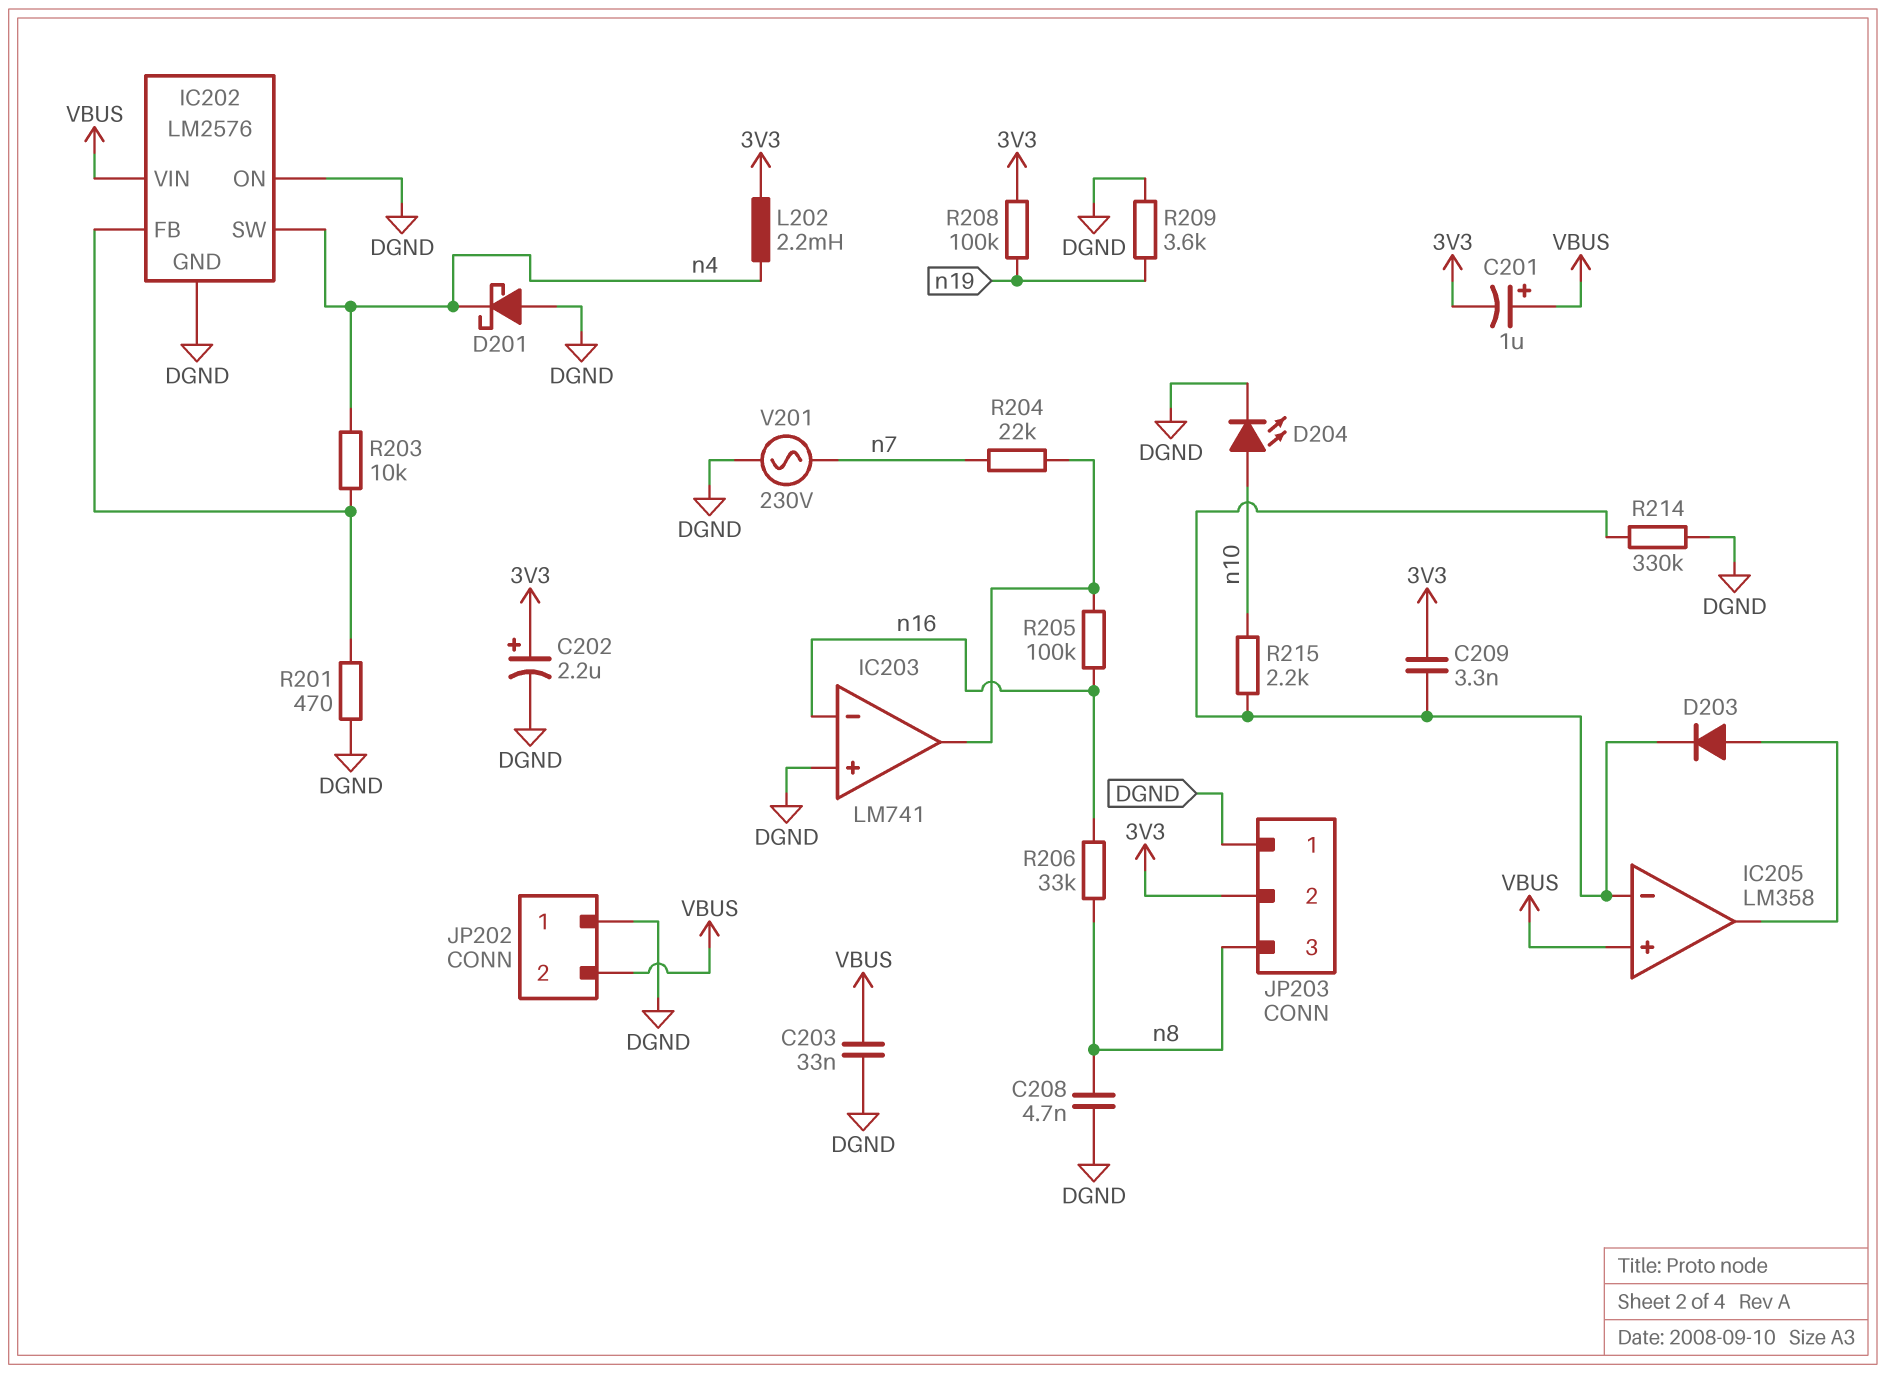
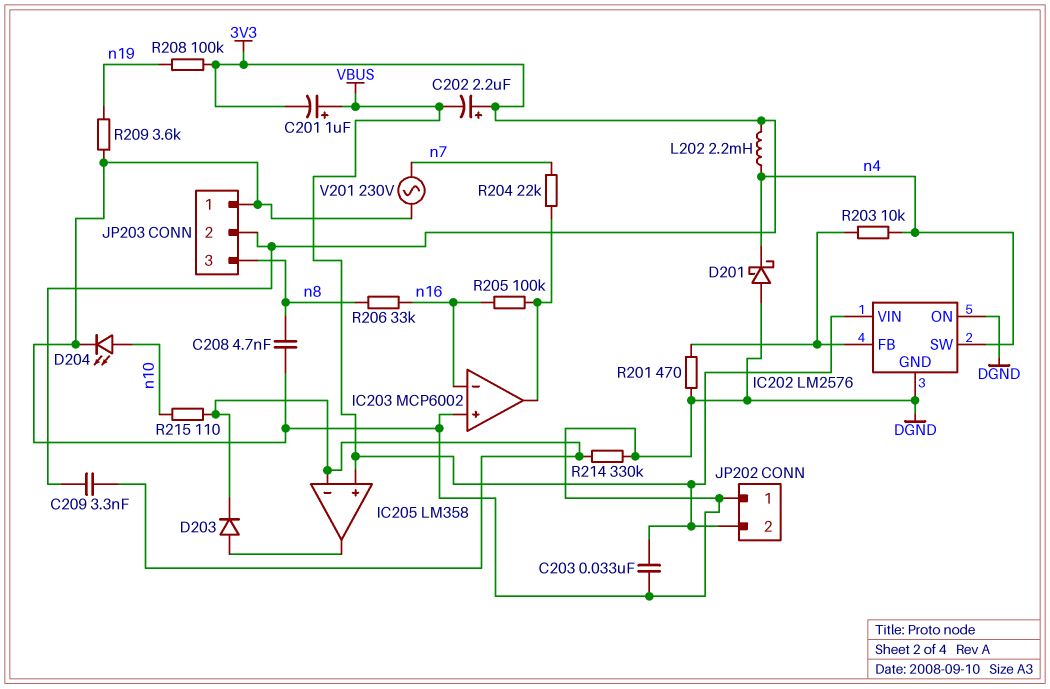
C202: 2.2uF (plus 3V3, minus DGND) -> 2.2uF (plus 3V3, minus VBUS)
IC203: LM741 -> MCP6002
R215: 2.2k (IC205/in-, n10) -> 110 (IC205/in-, n10)

